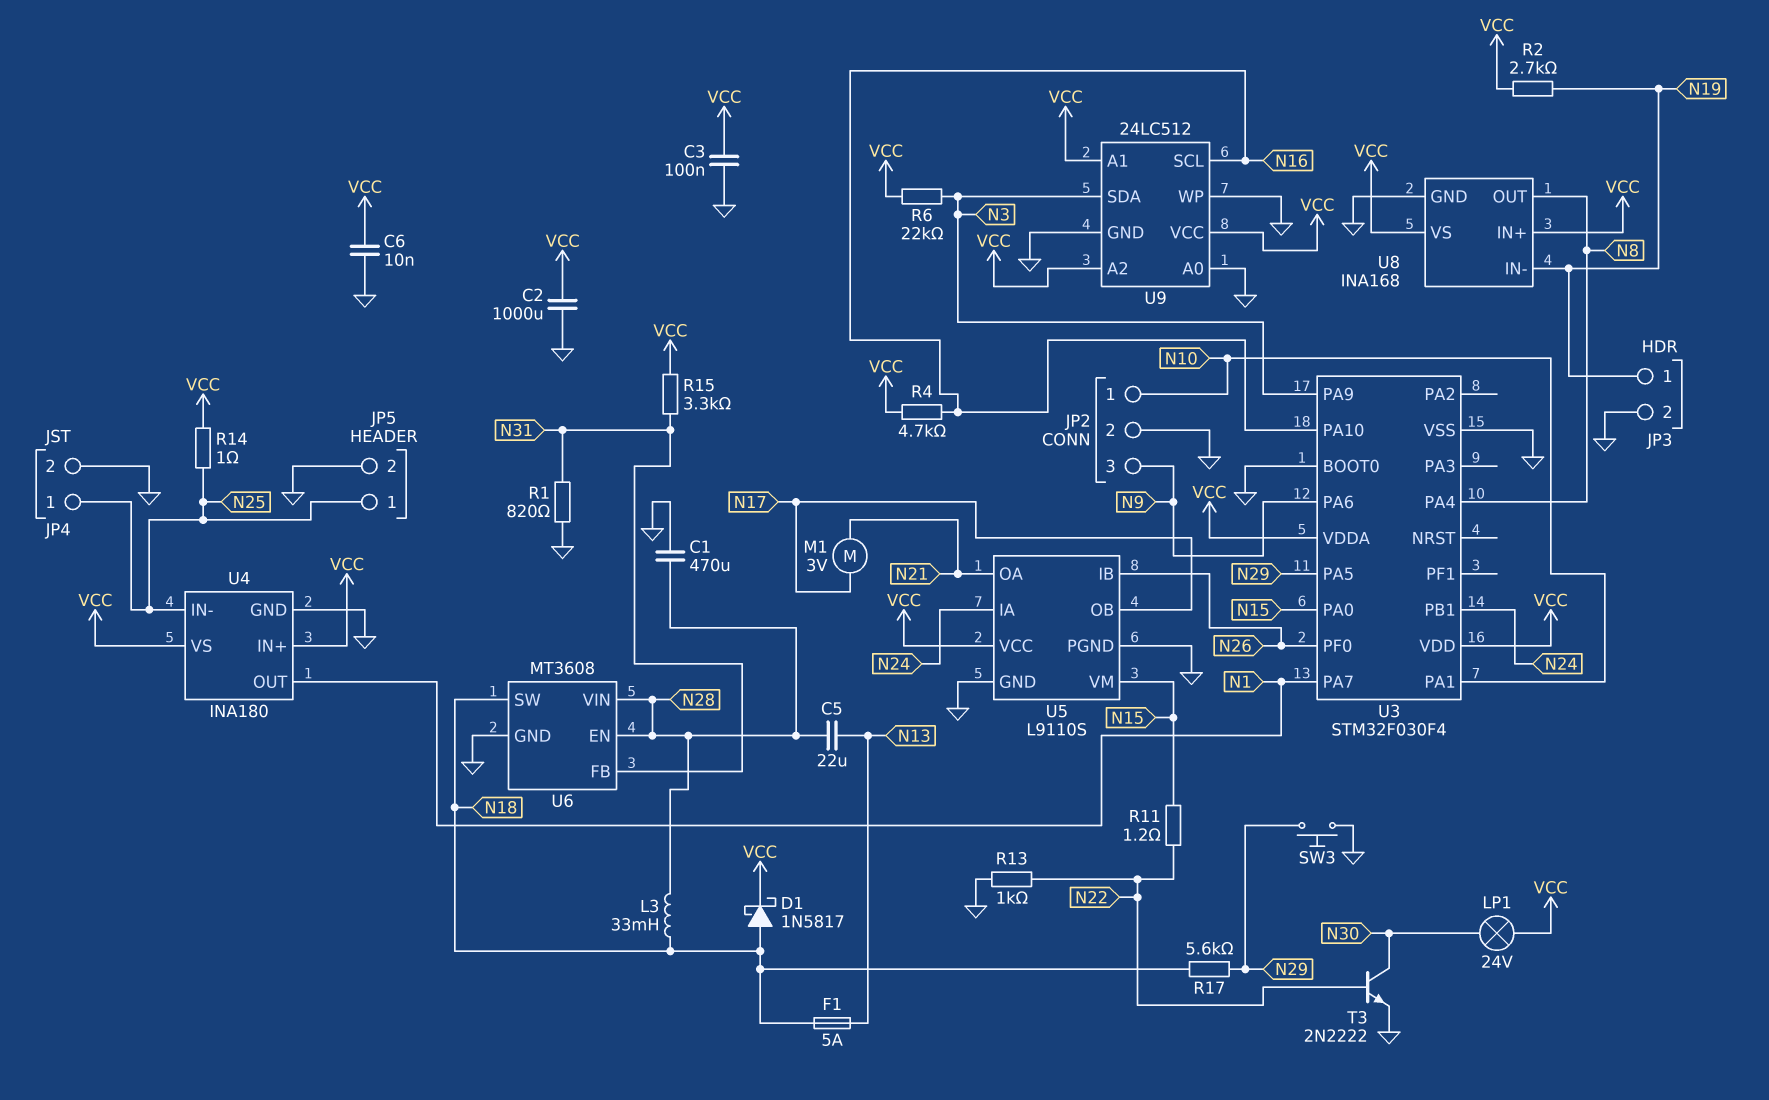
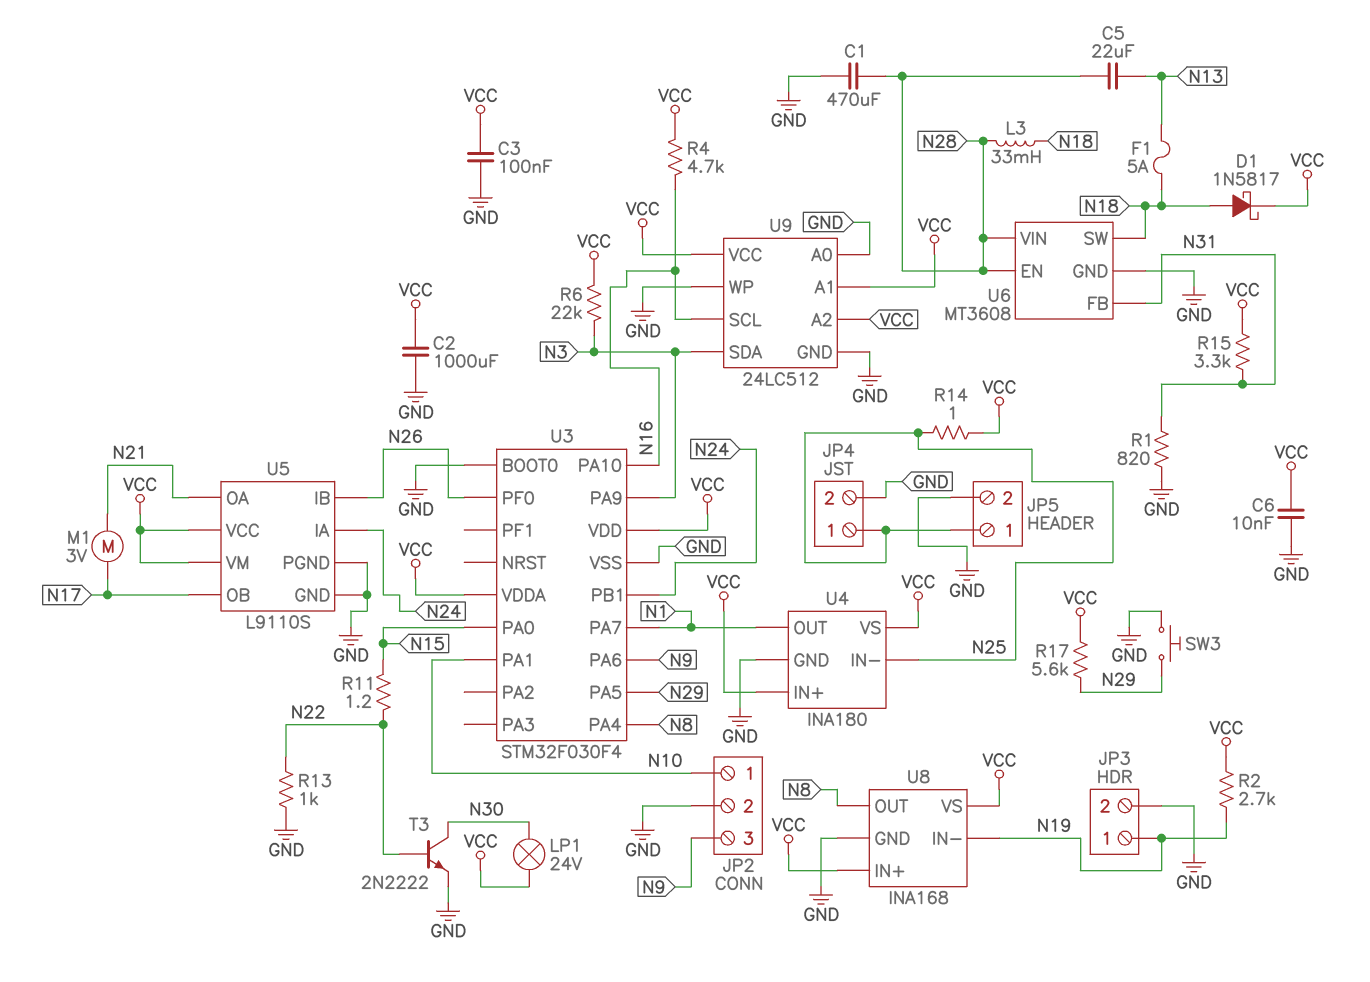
R17: 5.6k (N18, N29) -> 5.6k (N29, VCC)
U5 pin VM: N15 -> VCC

